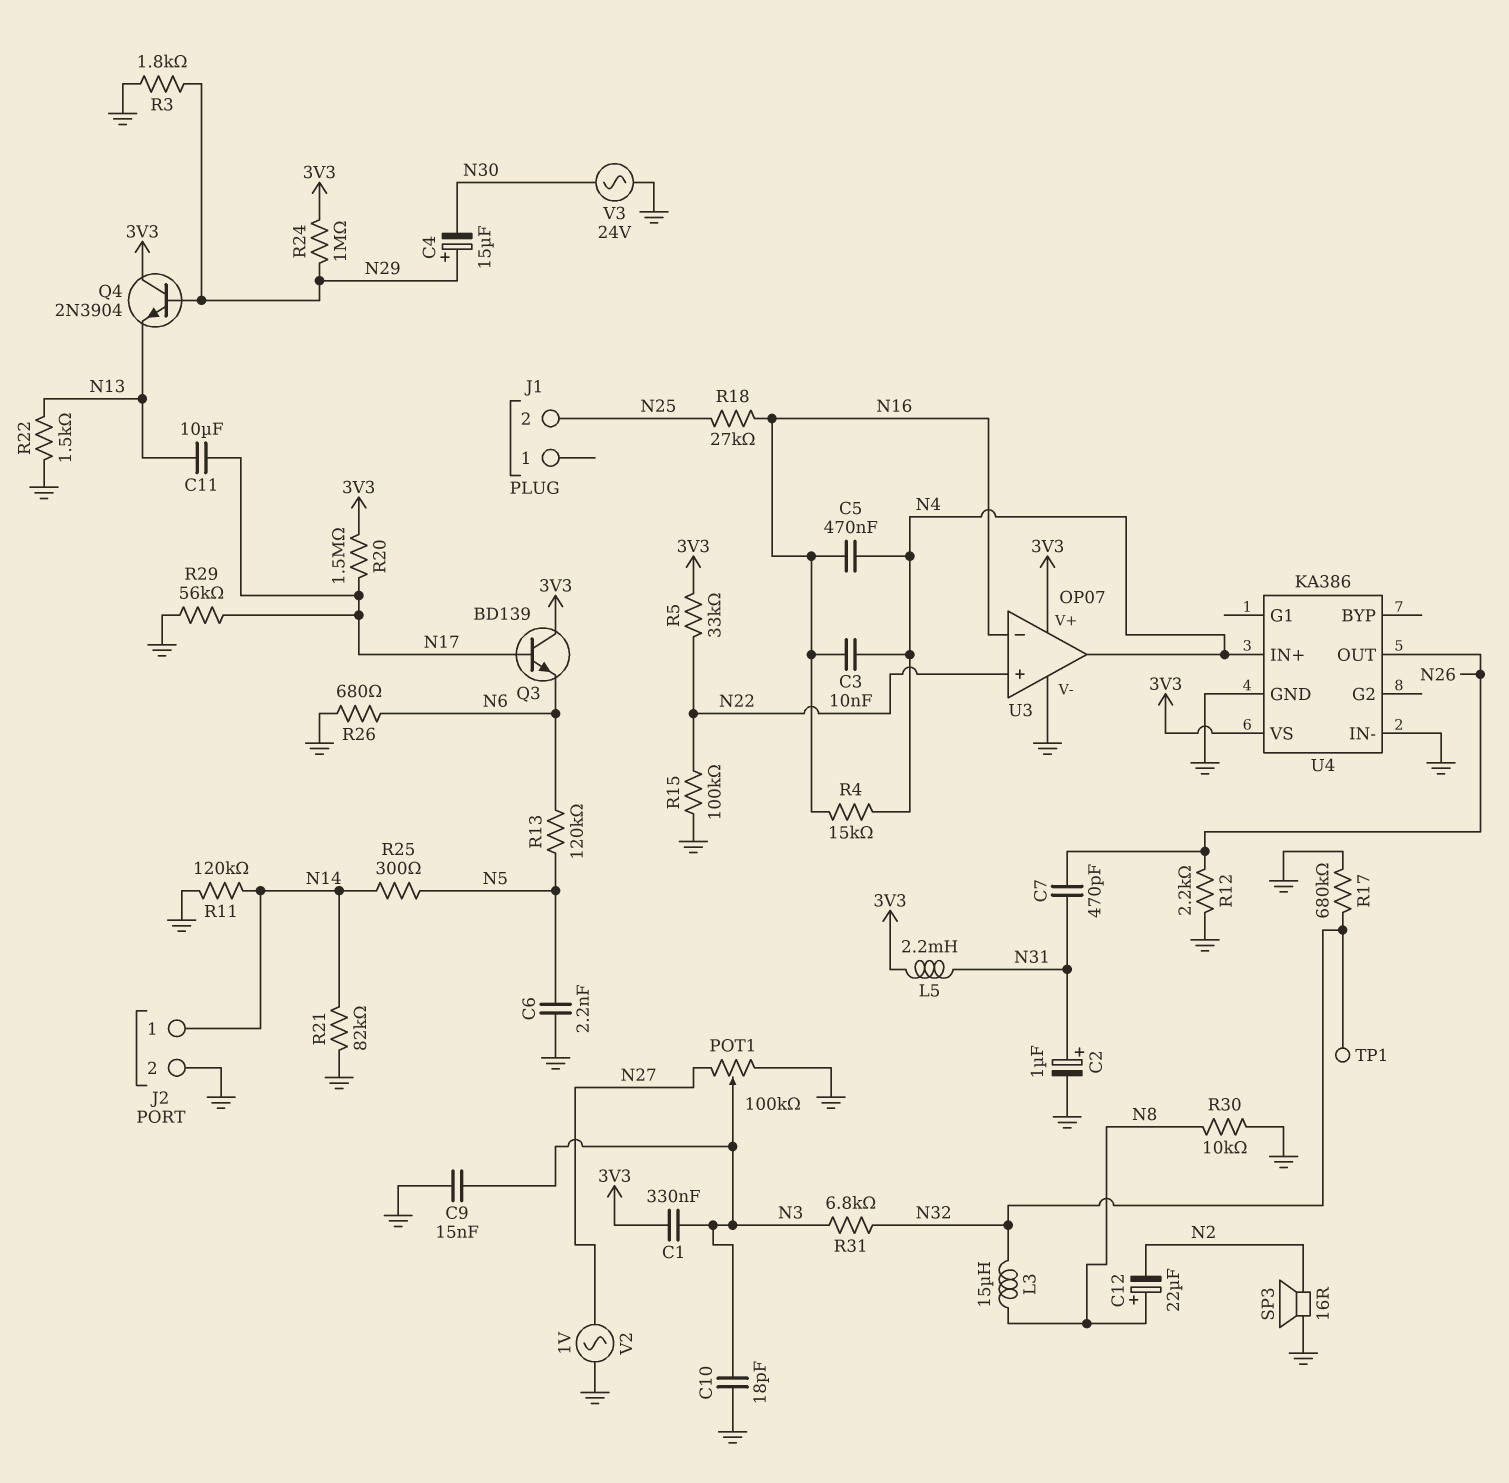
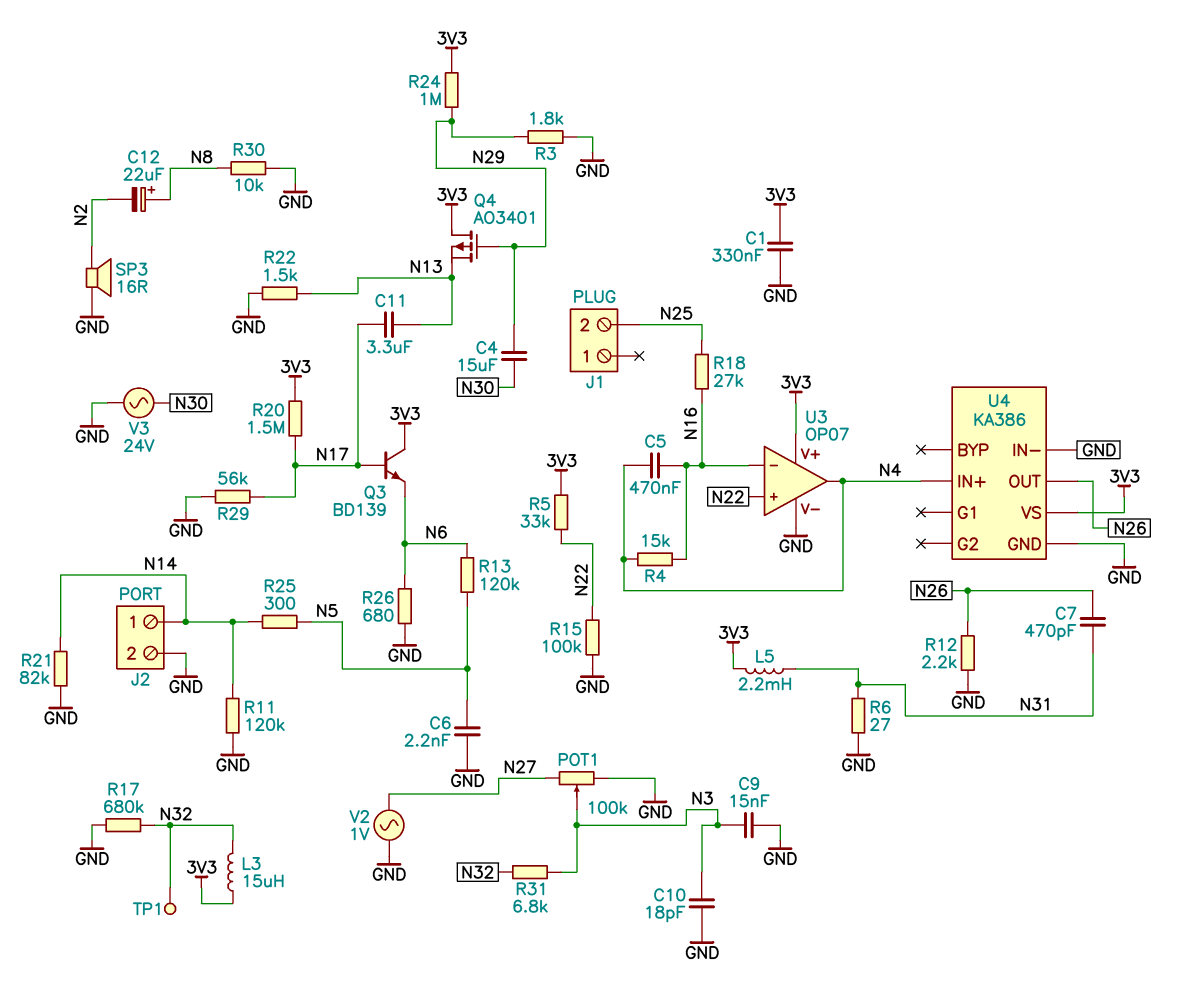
C1: 330nF (3V3, N3) -> 330nF (3V3, GND)
C2: 1uF (plus N31, minus GND) -> none
C3: 10nF (N4, N16) -> none
C4: 15uF (plus N29, minus N30) -> 15uF (N29, N30)
C11: 10uF (N13, N17) -> 3.3uF (N13, N17)
L3: 15uH (N8, N32) -> 15uH (3V3, N32)
Q4: NPN 2N3904 (B N29, C 3V3, E N13) -> PMOS AO3401 (G N29, D 3V3, S N13)
R6: none -> 27 (GND, N31)

